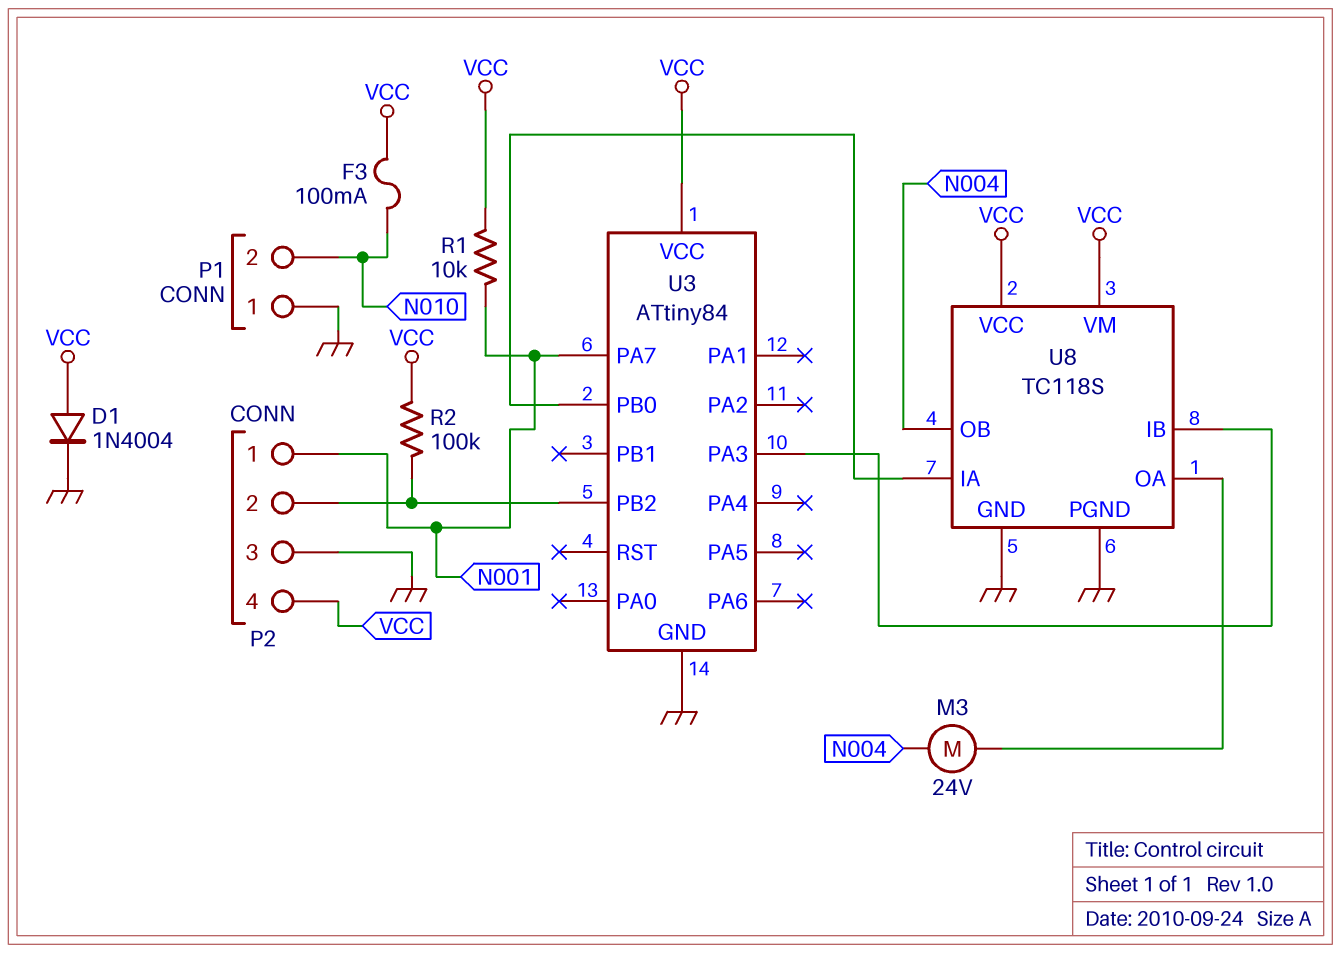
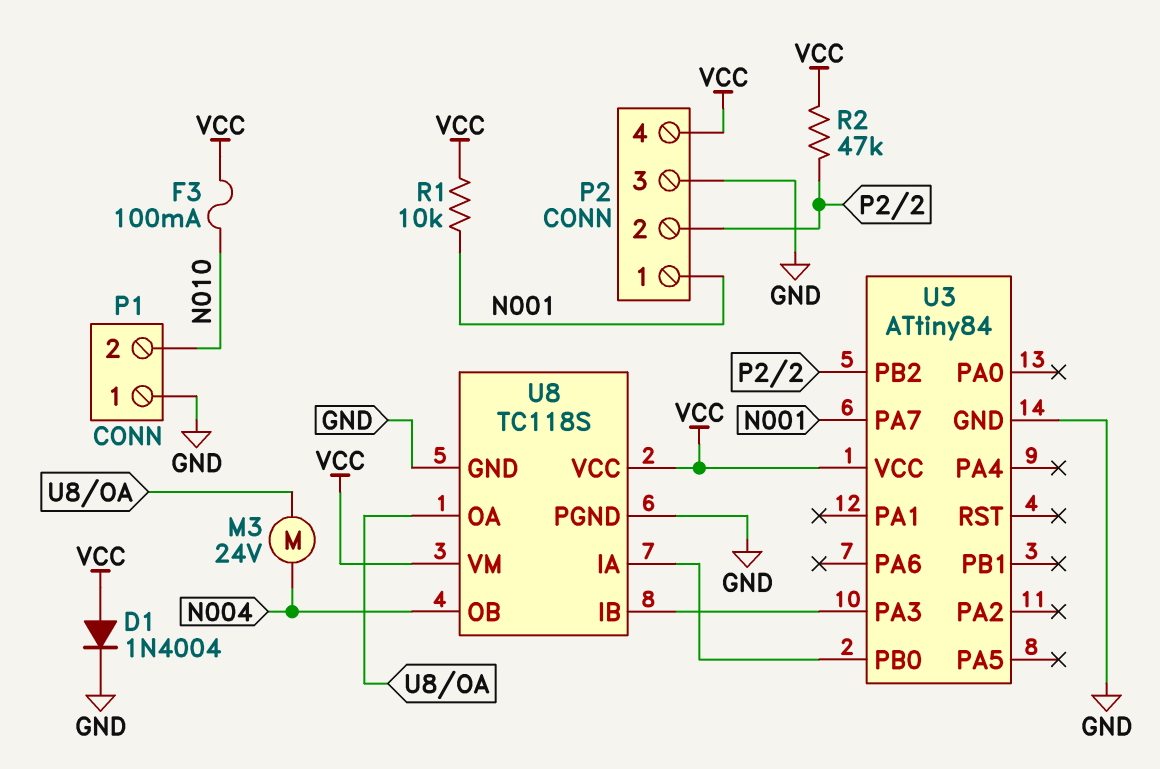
R2: 100k (P2/2, VCC) -> 47k (P2/2, VCC)

